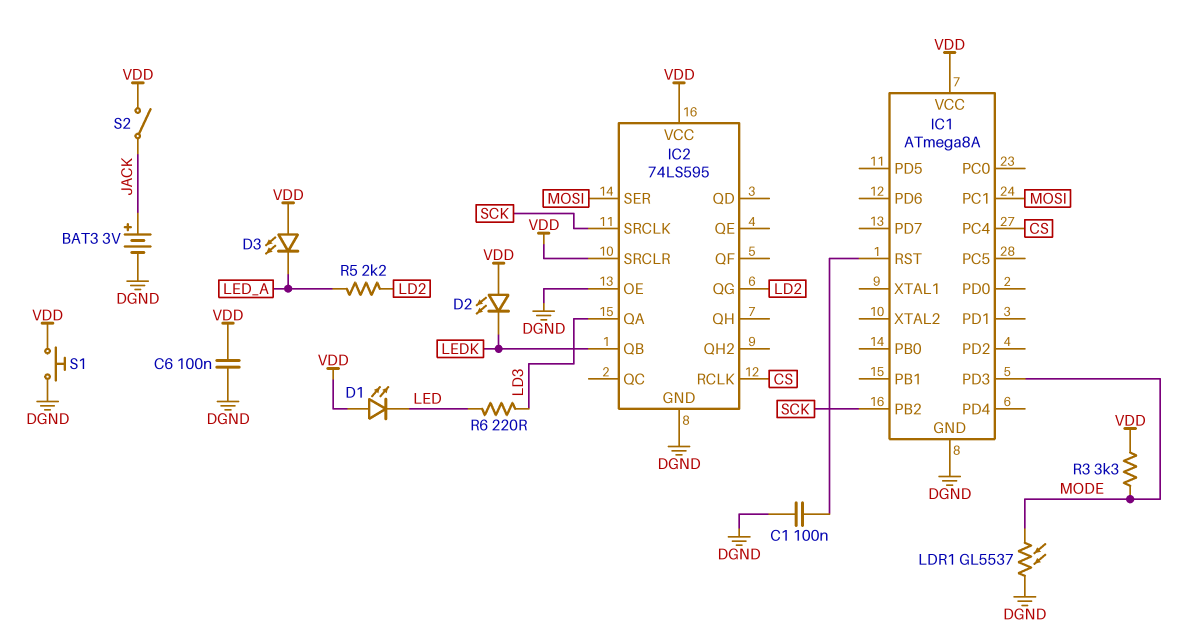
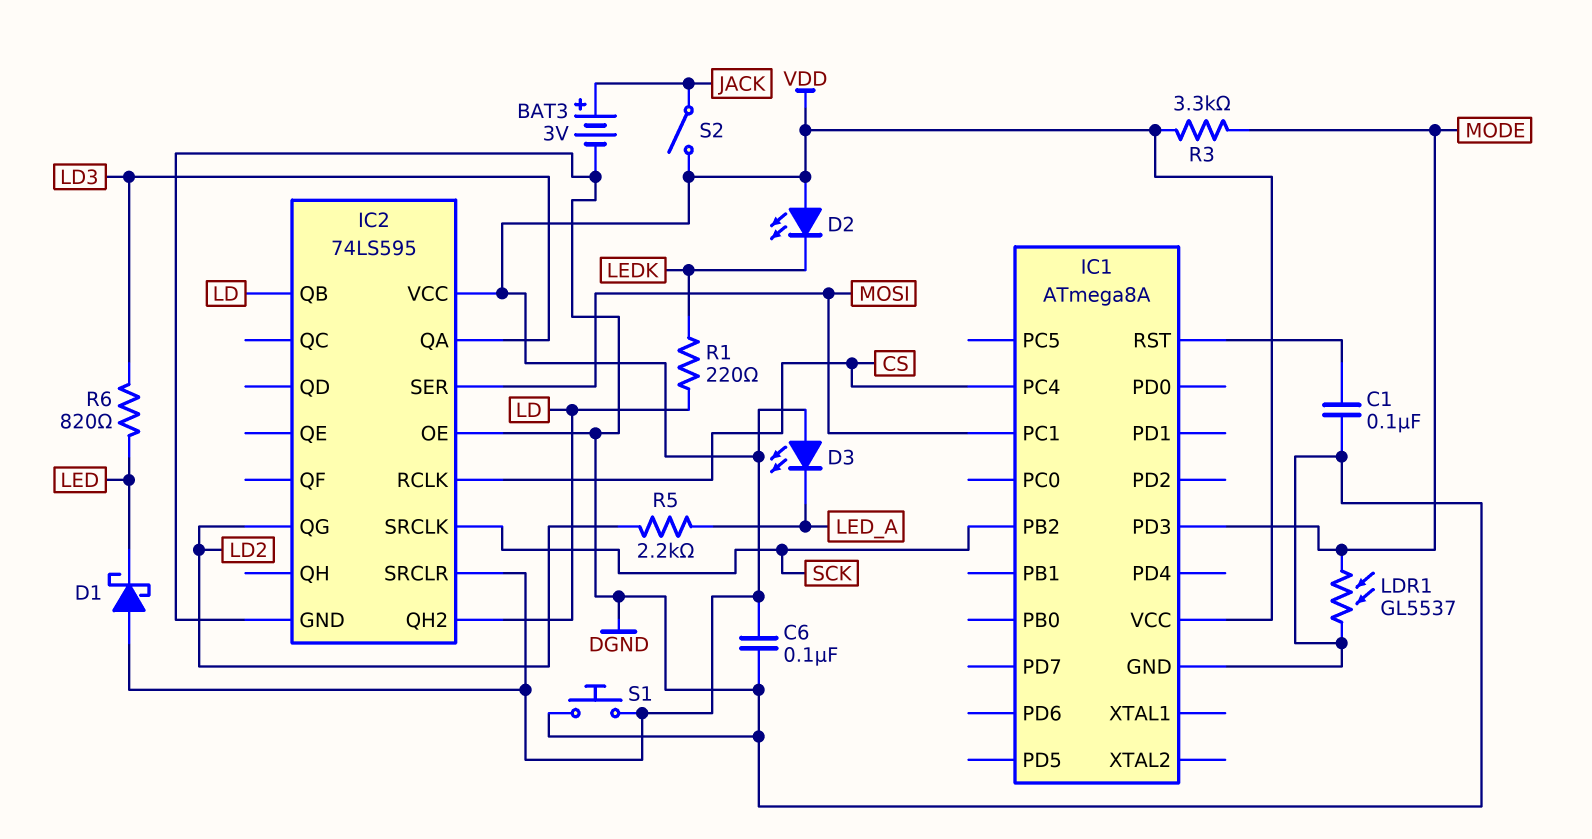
D1: LED (A VDD, K LED) -> schottky (A VDD, K LED)
IC2 pin QB: LEDK -> LD
IC2 pin QH2: none -> LD
R1: none -> 220 (LD, LEDK)
R6: 220 (LD3, LED) -> 820 (LD3, LED)

